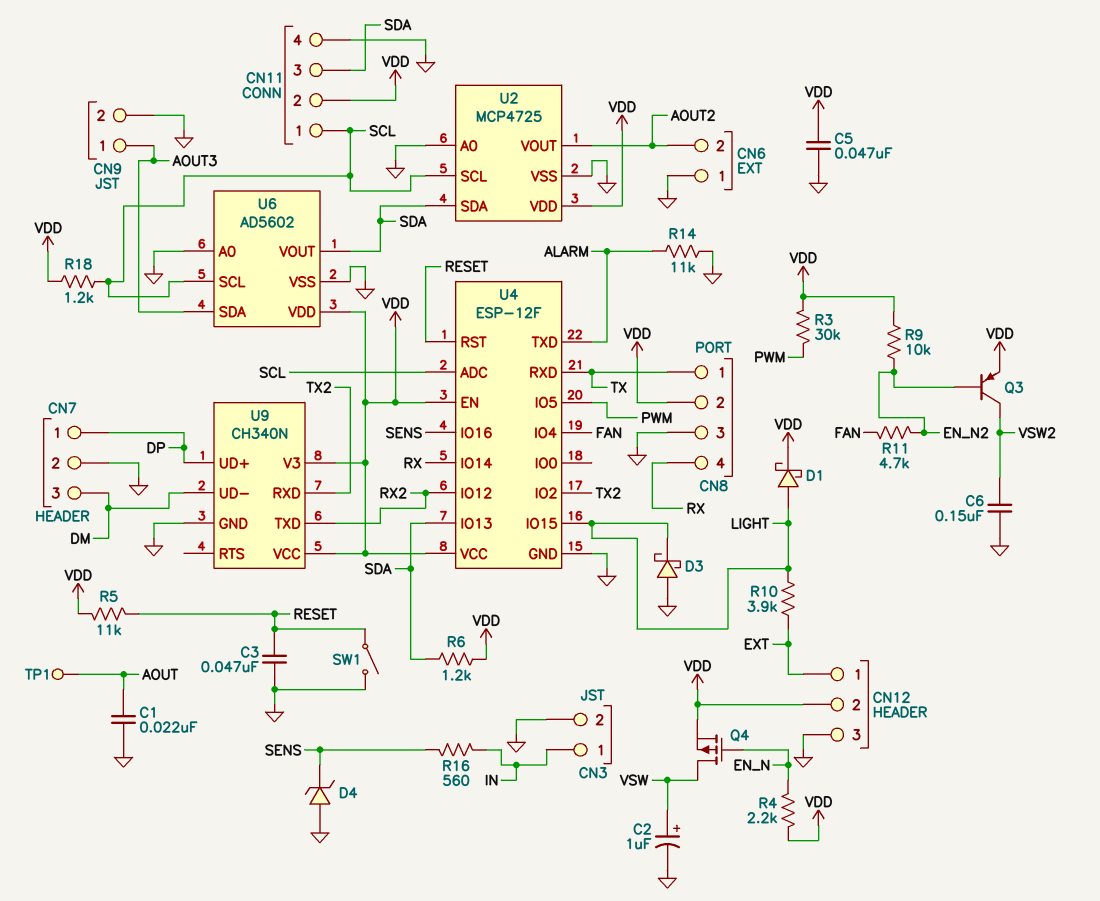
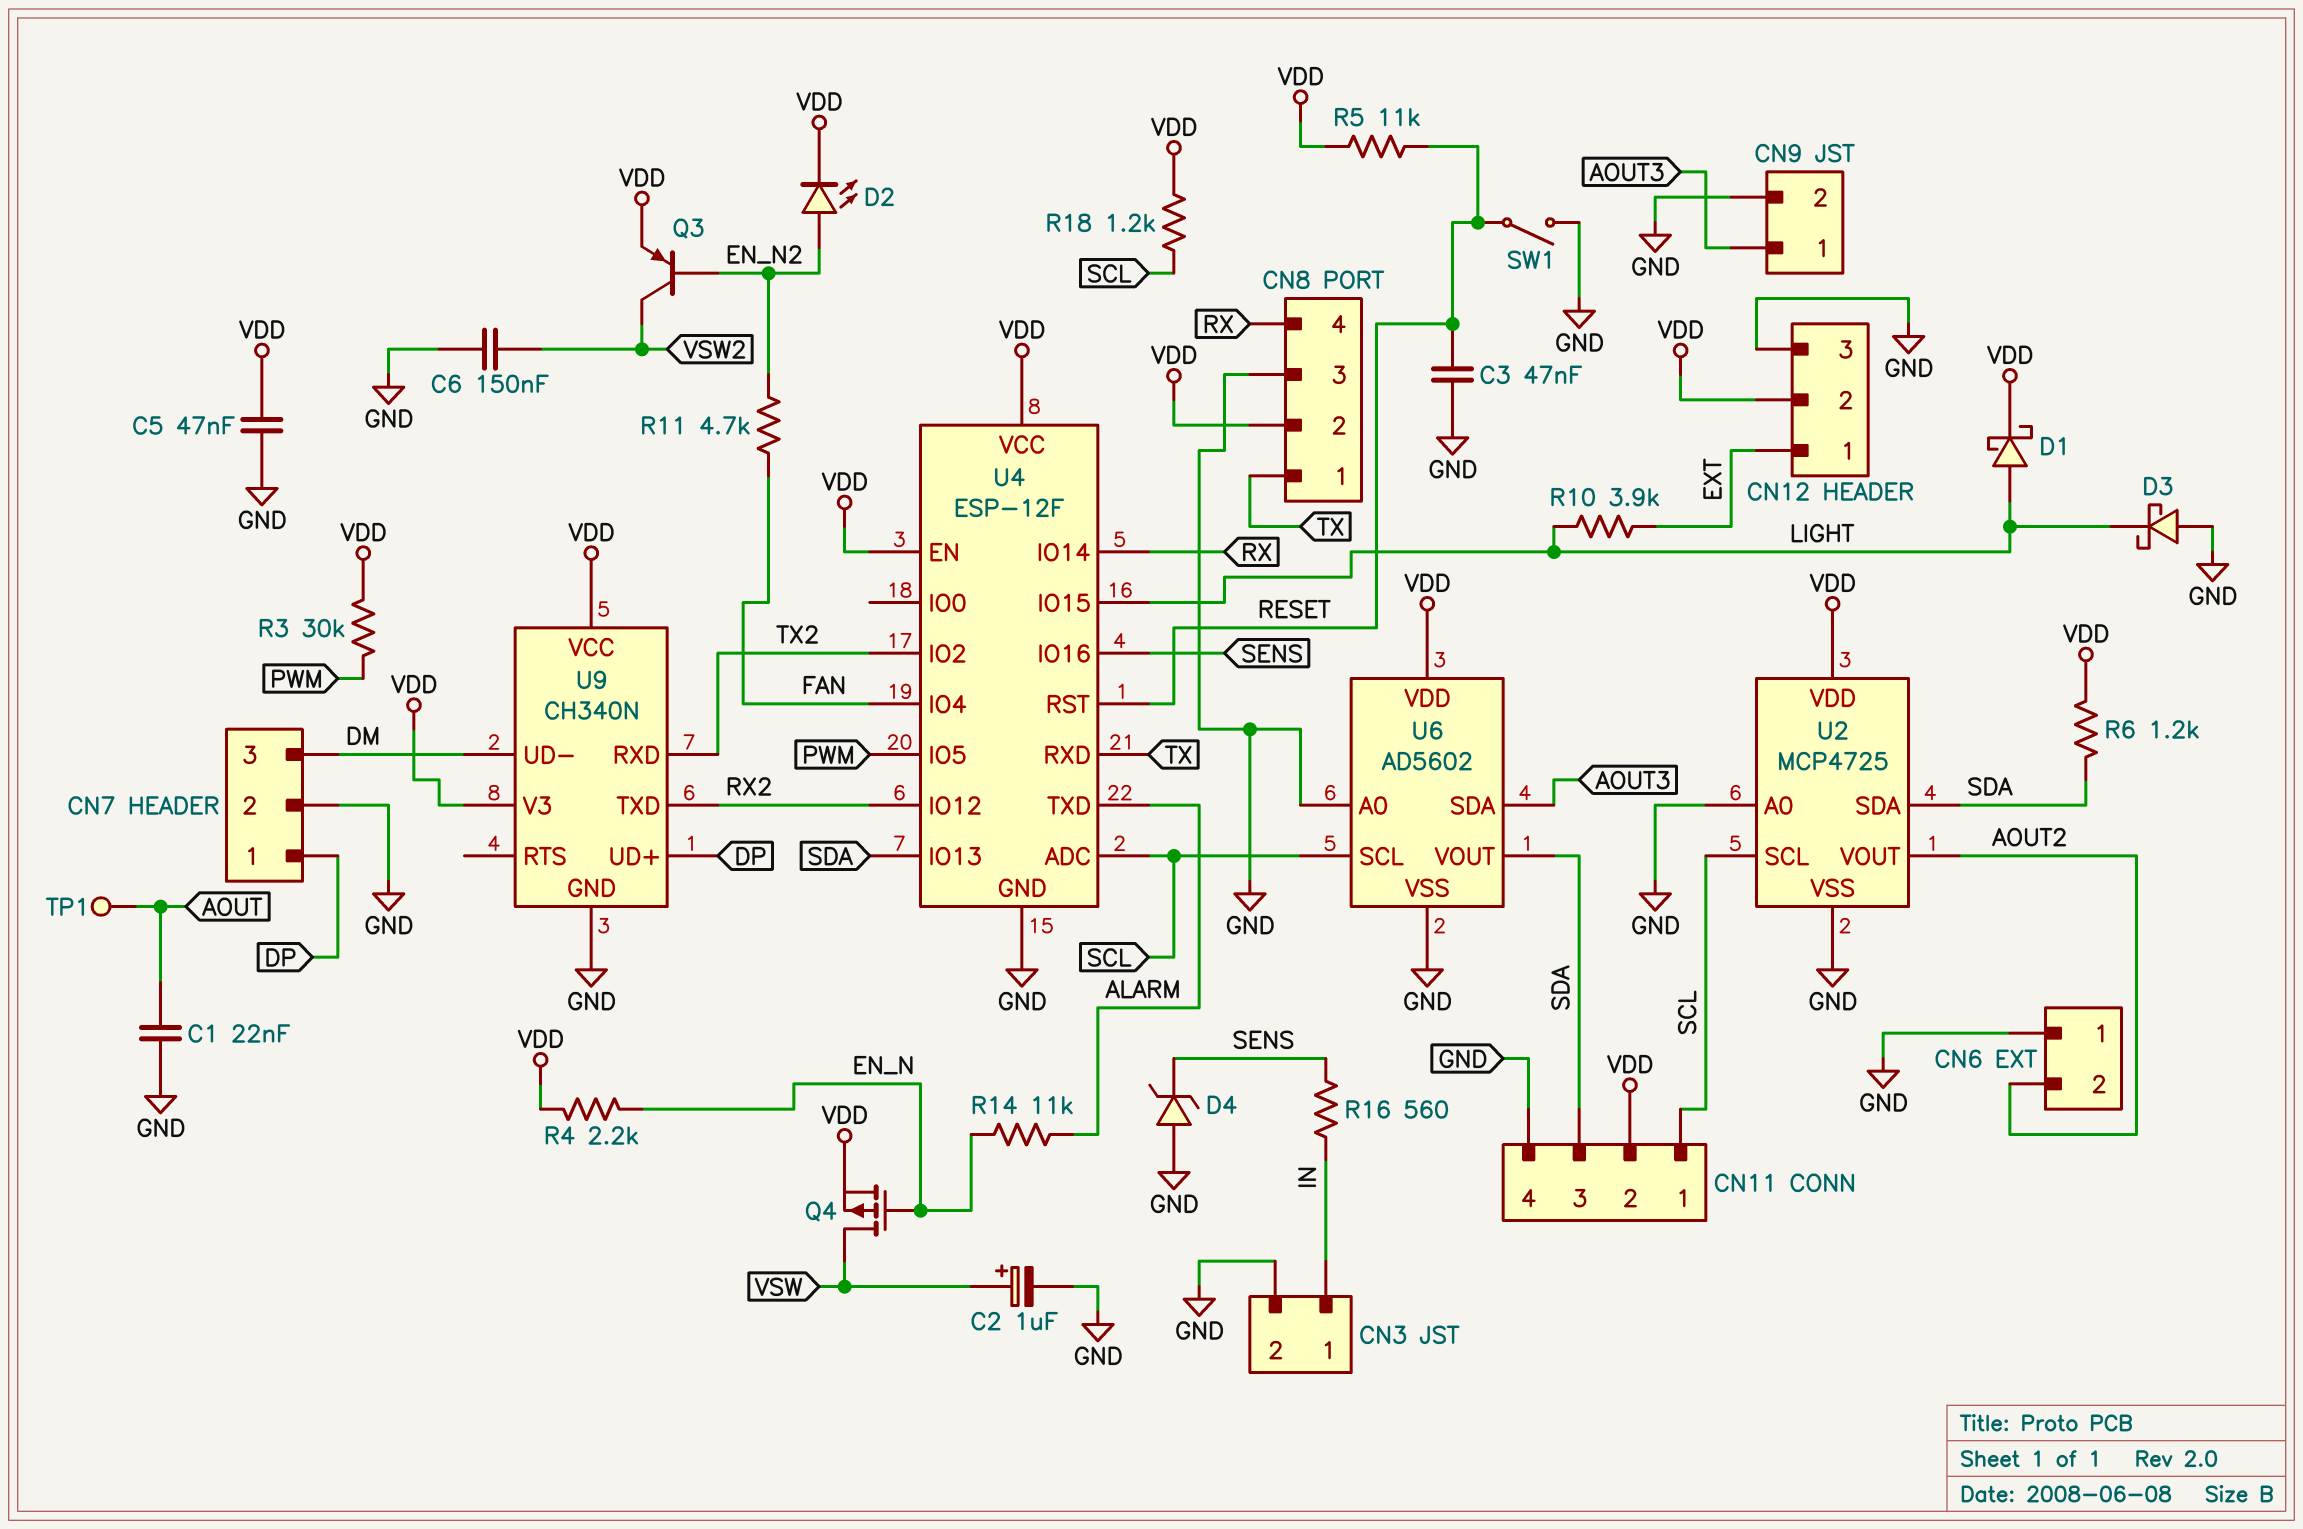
D2: none -> LED (A EN_N2, K VDD)
R9: 10k (EN_N2, VDD) -> none
R14: 11k (ALARM, GND) -> 11k (ALARM, EN_N)

